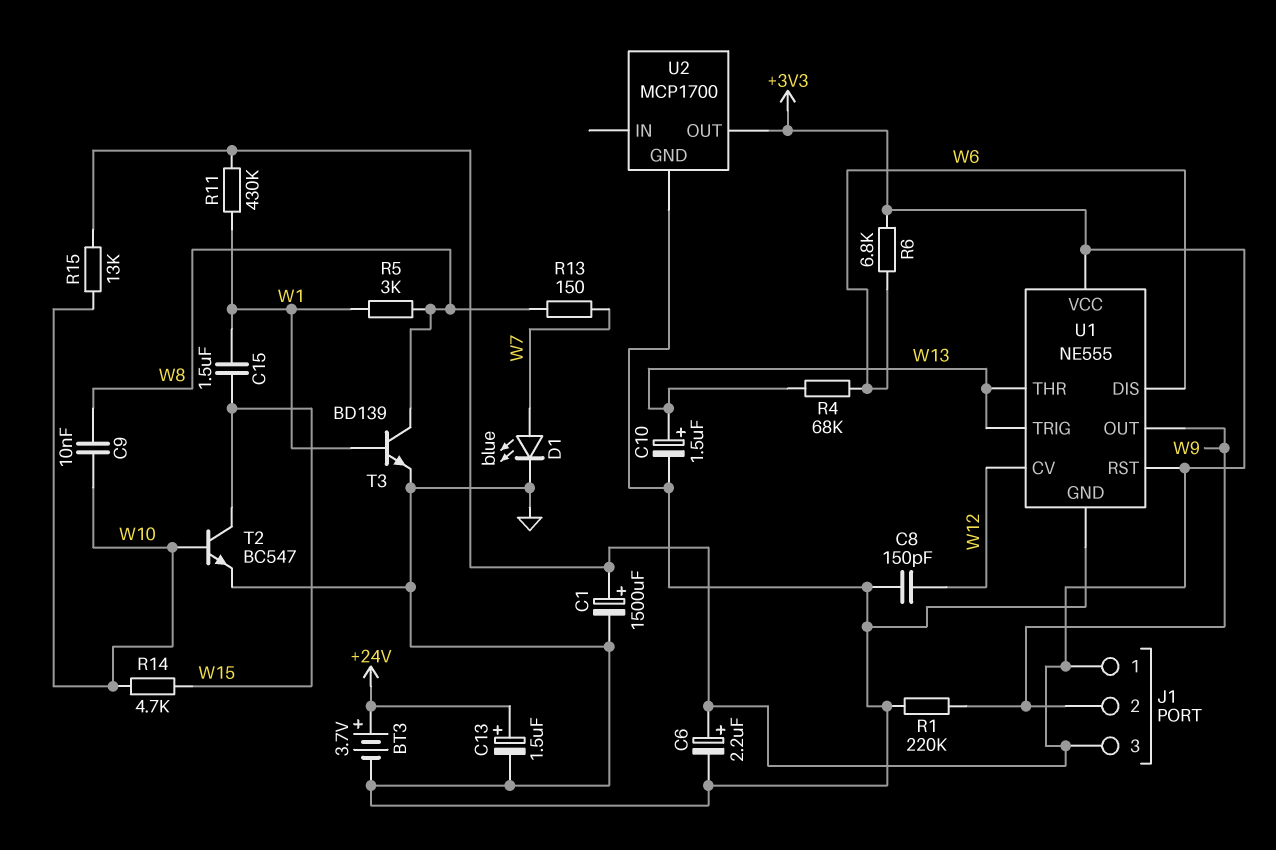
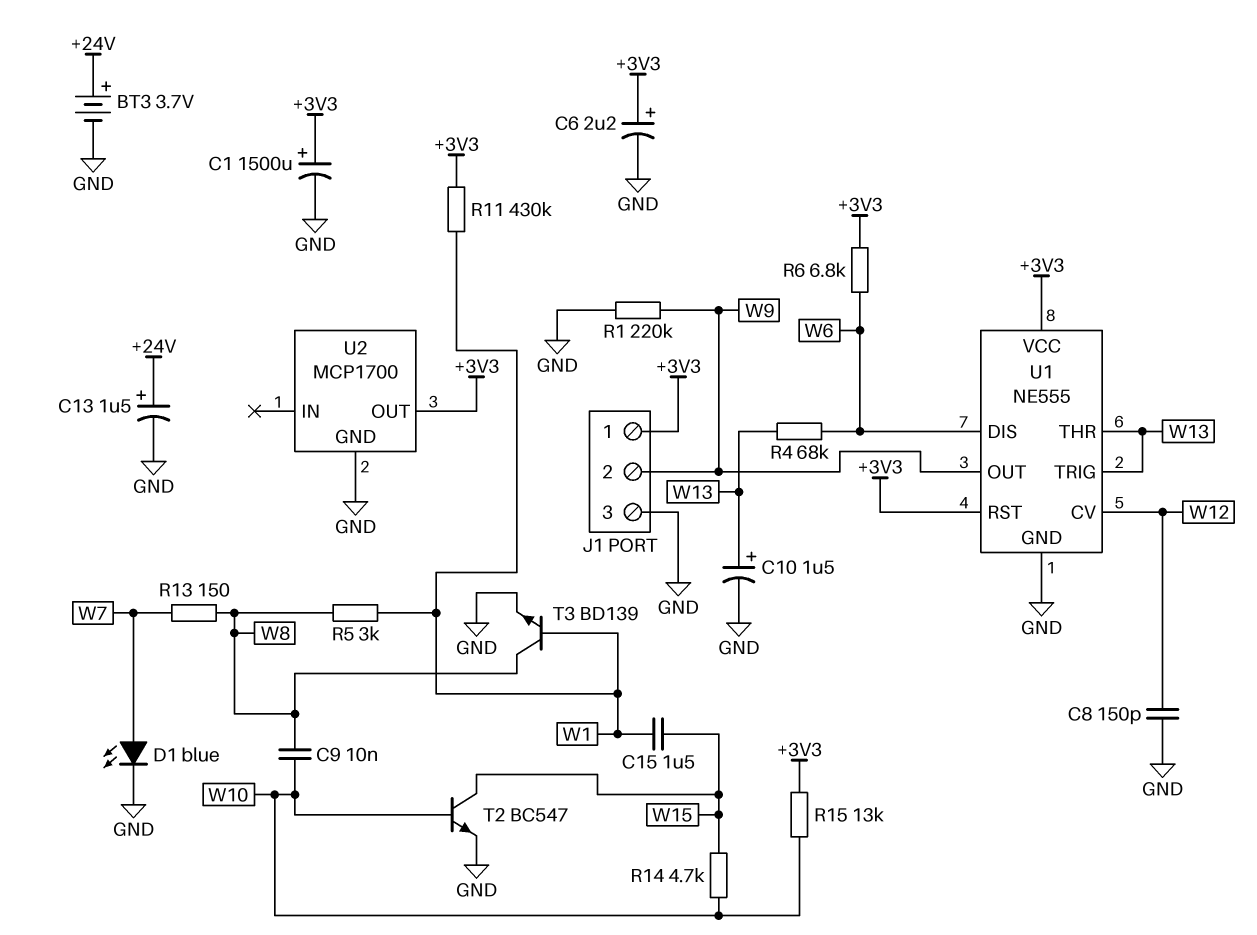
J1 pin 3: +3V3 -> GND

